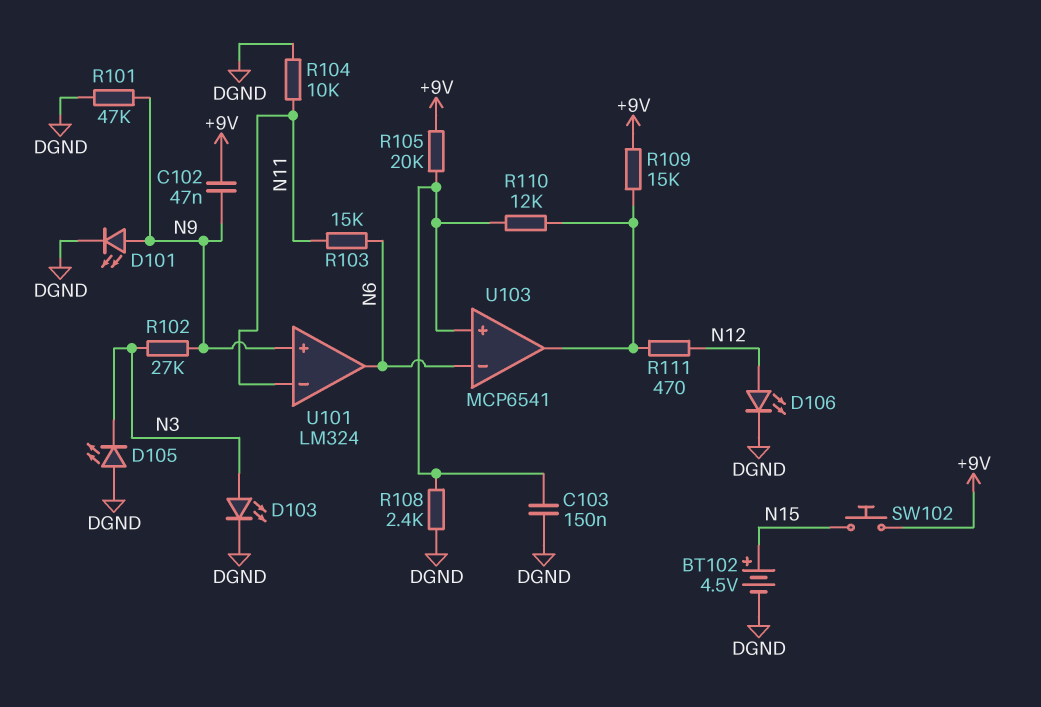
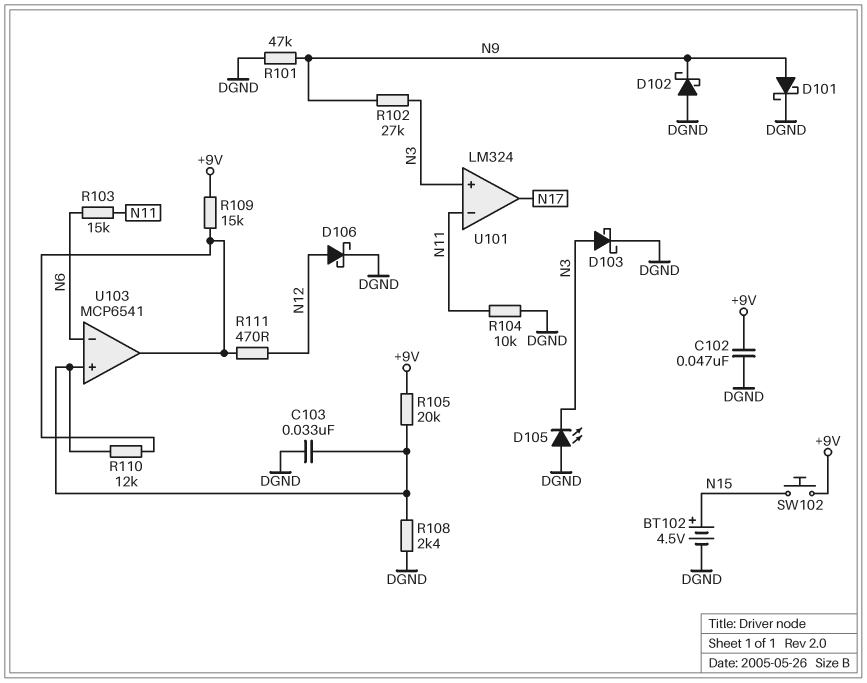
C102: 47nF (+9V, N9) -> 47nF (+9V, DGND)
C103: 150nF (DGND, U103/in+) -> 33nF (DGND, U103/in+)
D101: LED (A N9, K DGND) -> schottky (A N9, K DGND)
D102: none -> schottky (A DGND, K N9)
D103: LED (A N3, K DGND) -> schottky (A N3, K DGND)
D106: LED (A N12, K DGND) -> schottky (A N12, K DGND)
U101 pin in+: N9 -> N3
U101 pin out: N6 -> N17

